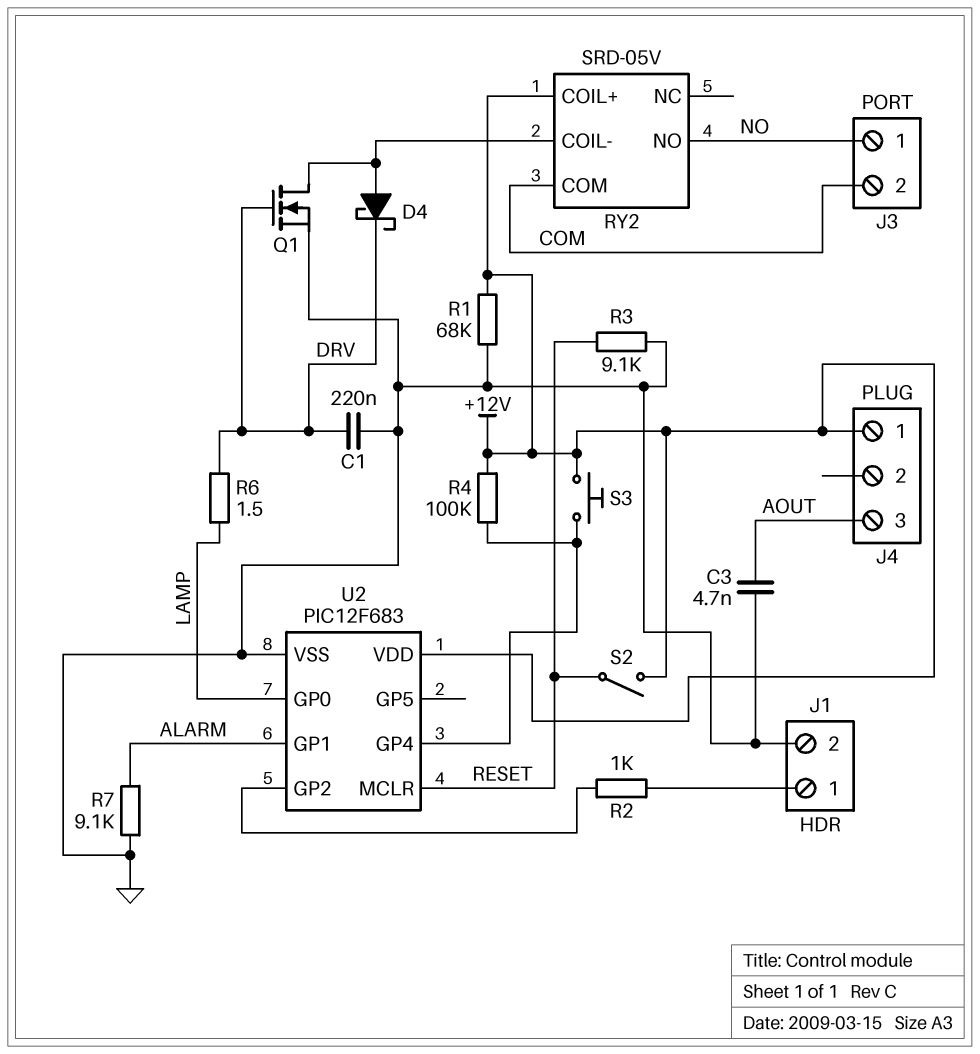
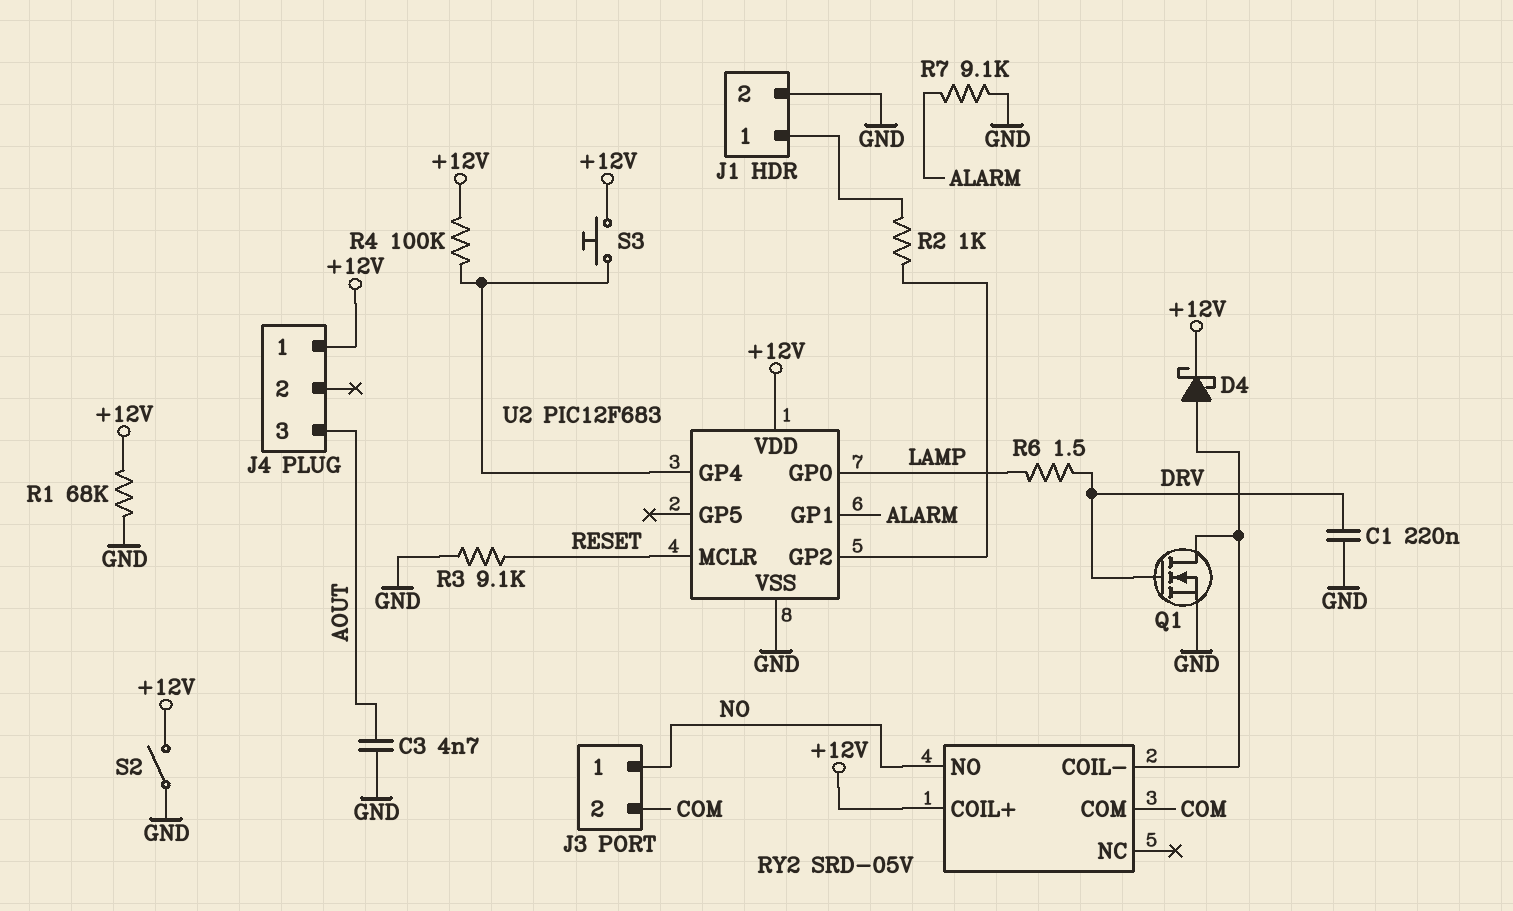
D4: schottky (A RY2/COIL-, K DRV) -> schottky (A RY2/COIL-, K +12V)
S2: switch (+12V, RESET) -> switch (+12V, GND)

